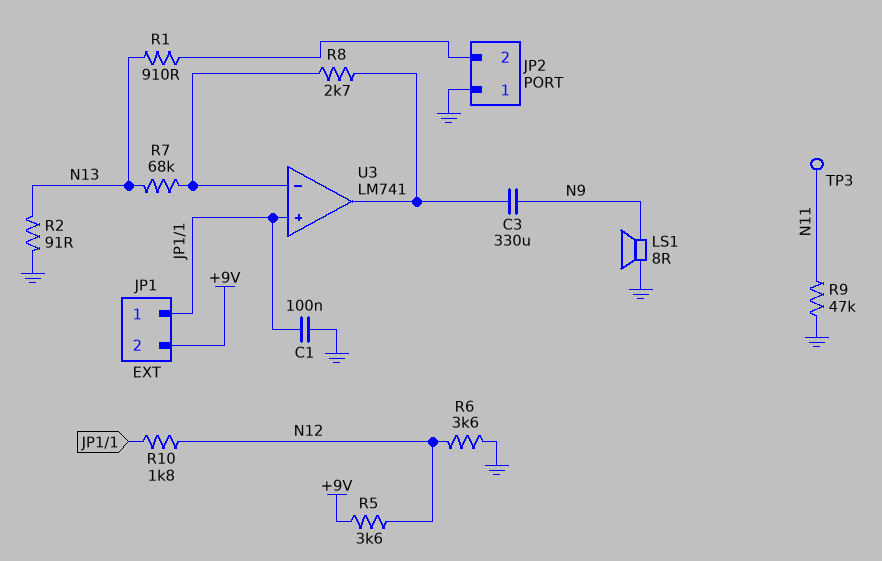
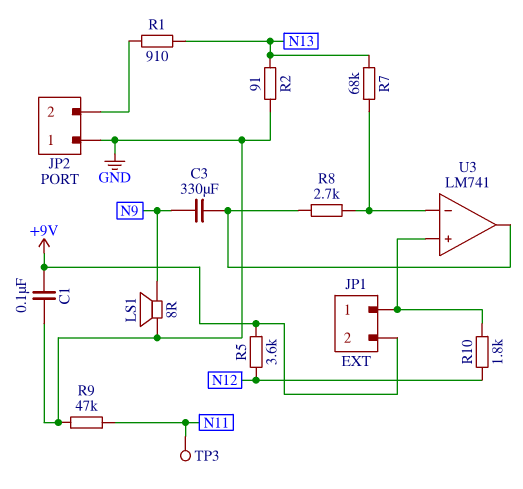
C1: 100nF (GND, JP1/1) -> 100nF (+9V, GND)
R6: 3.6k (GND, N12) -> none

